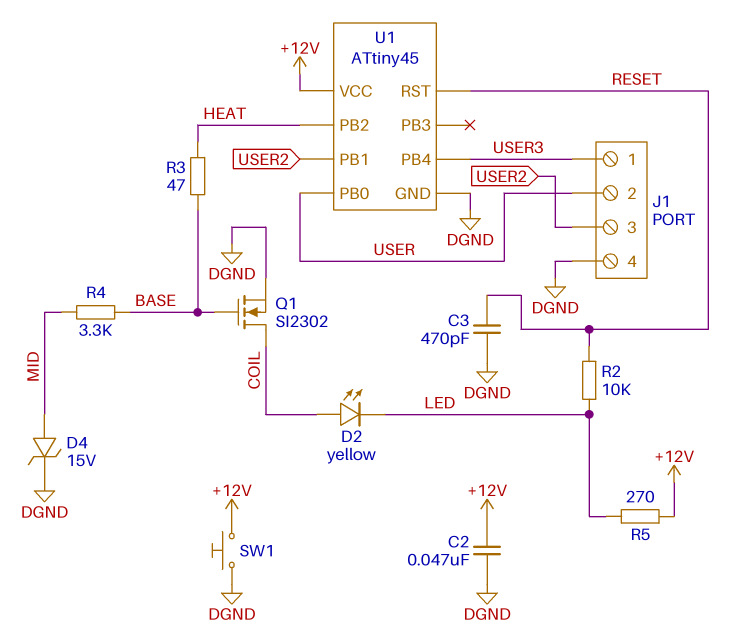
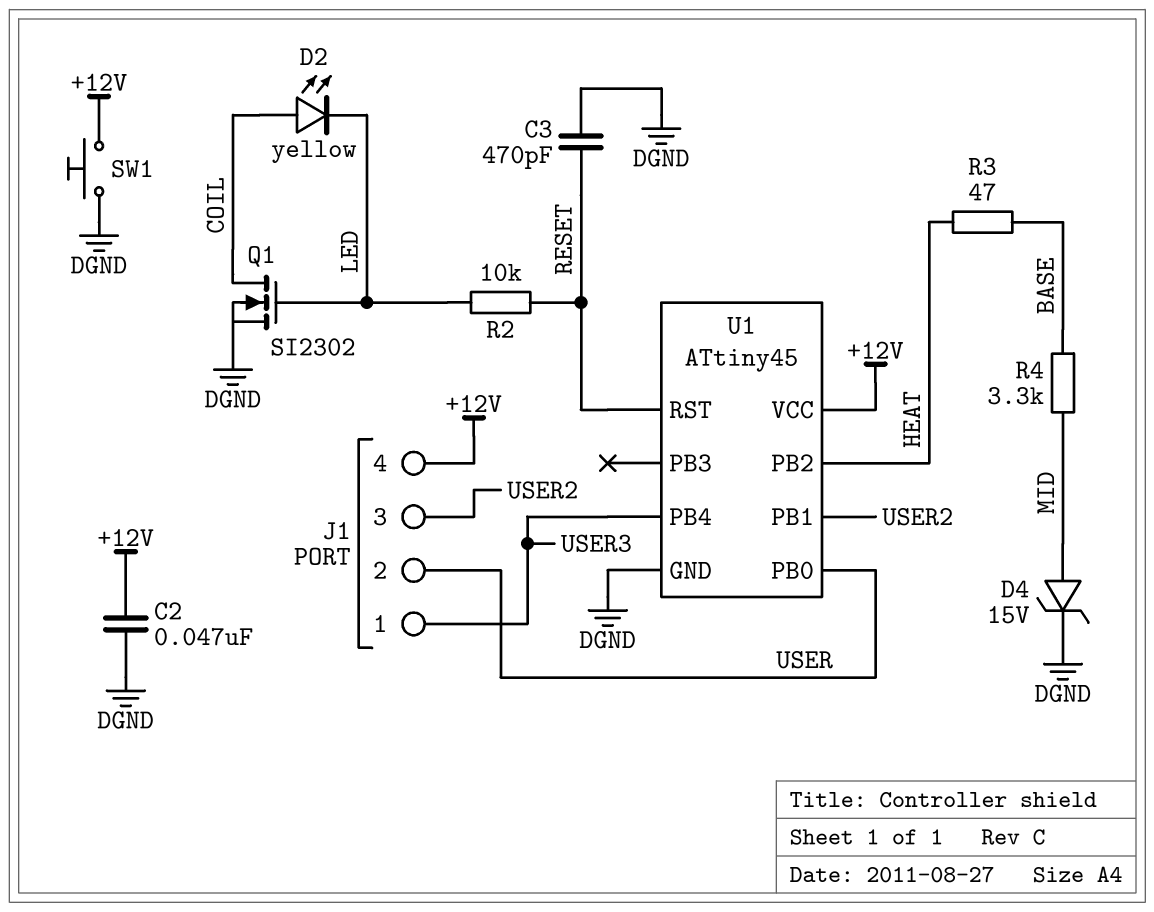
J1 pin 4: DGND -> +12V
Q1: NMOS SI2302 (G BASE, D COIL, S DGND) -> NMOS SI2302 (G LED, D COIL, S DGND)
R5: 270 (+12V, LED) -> none

